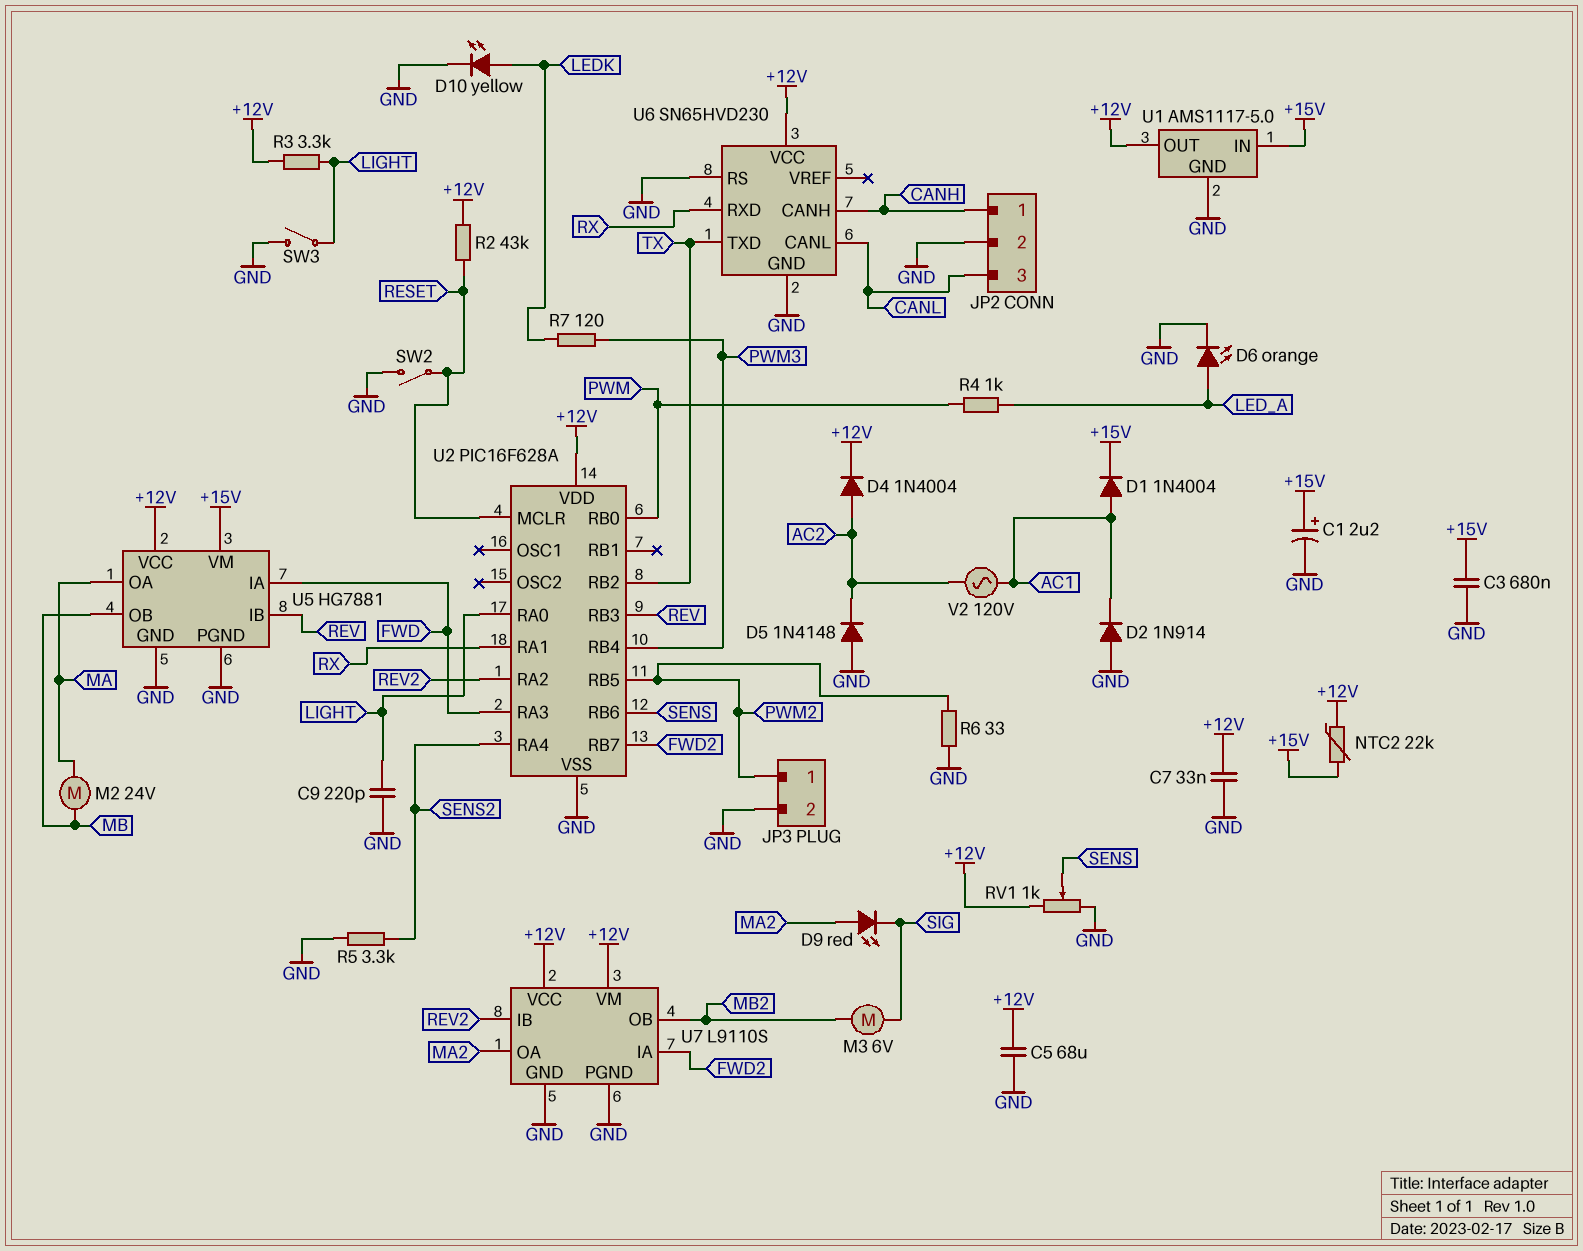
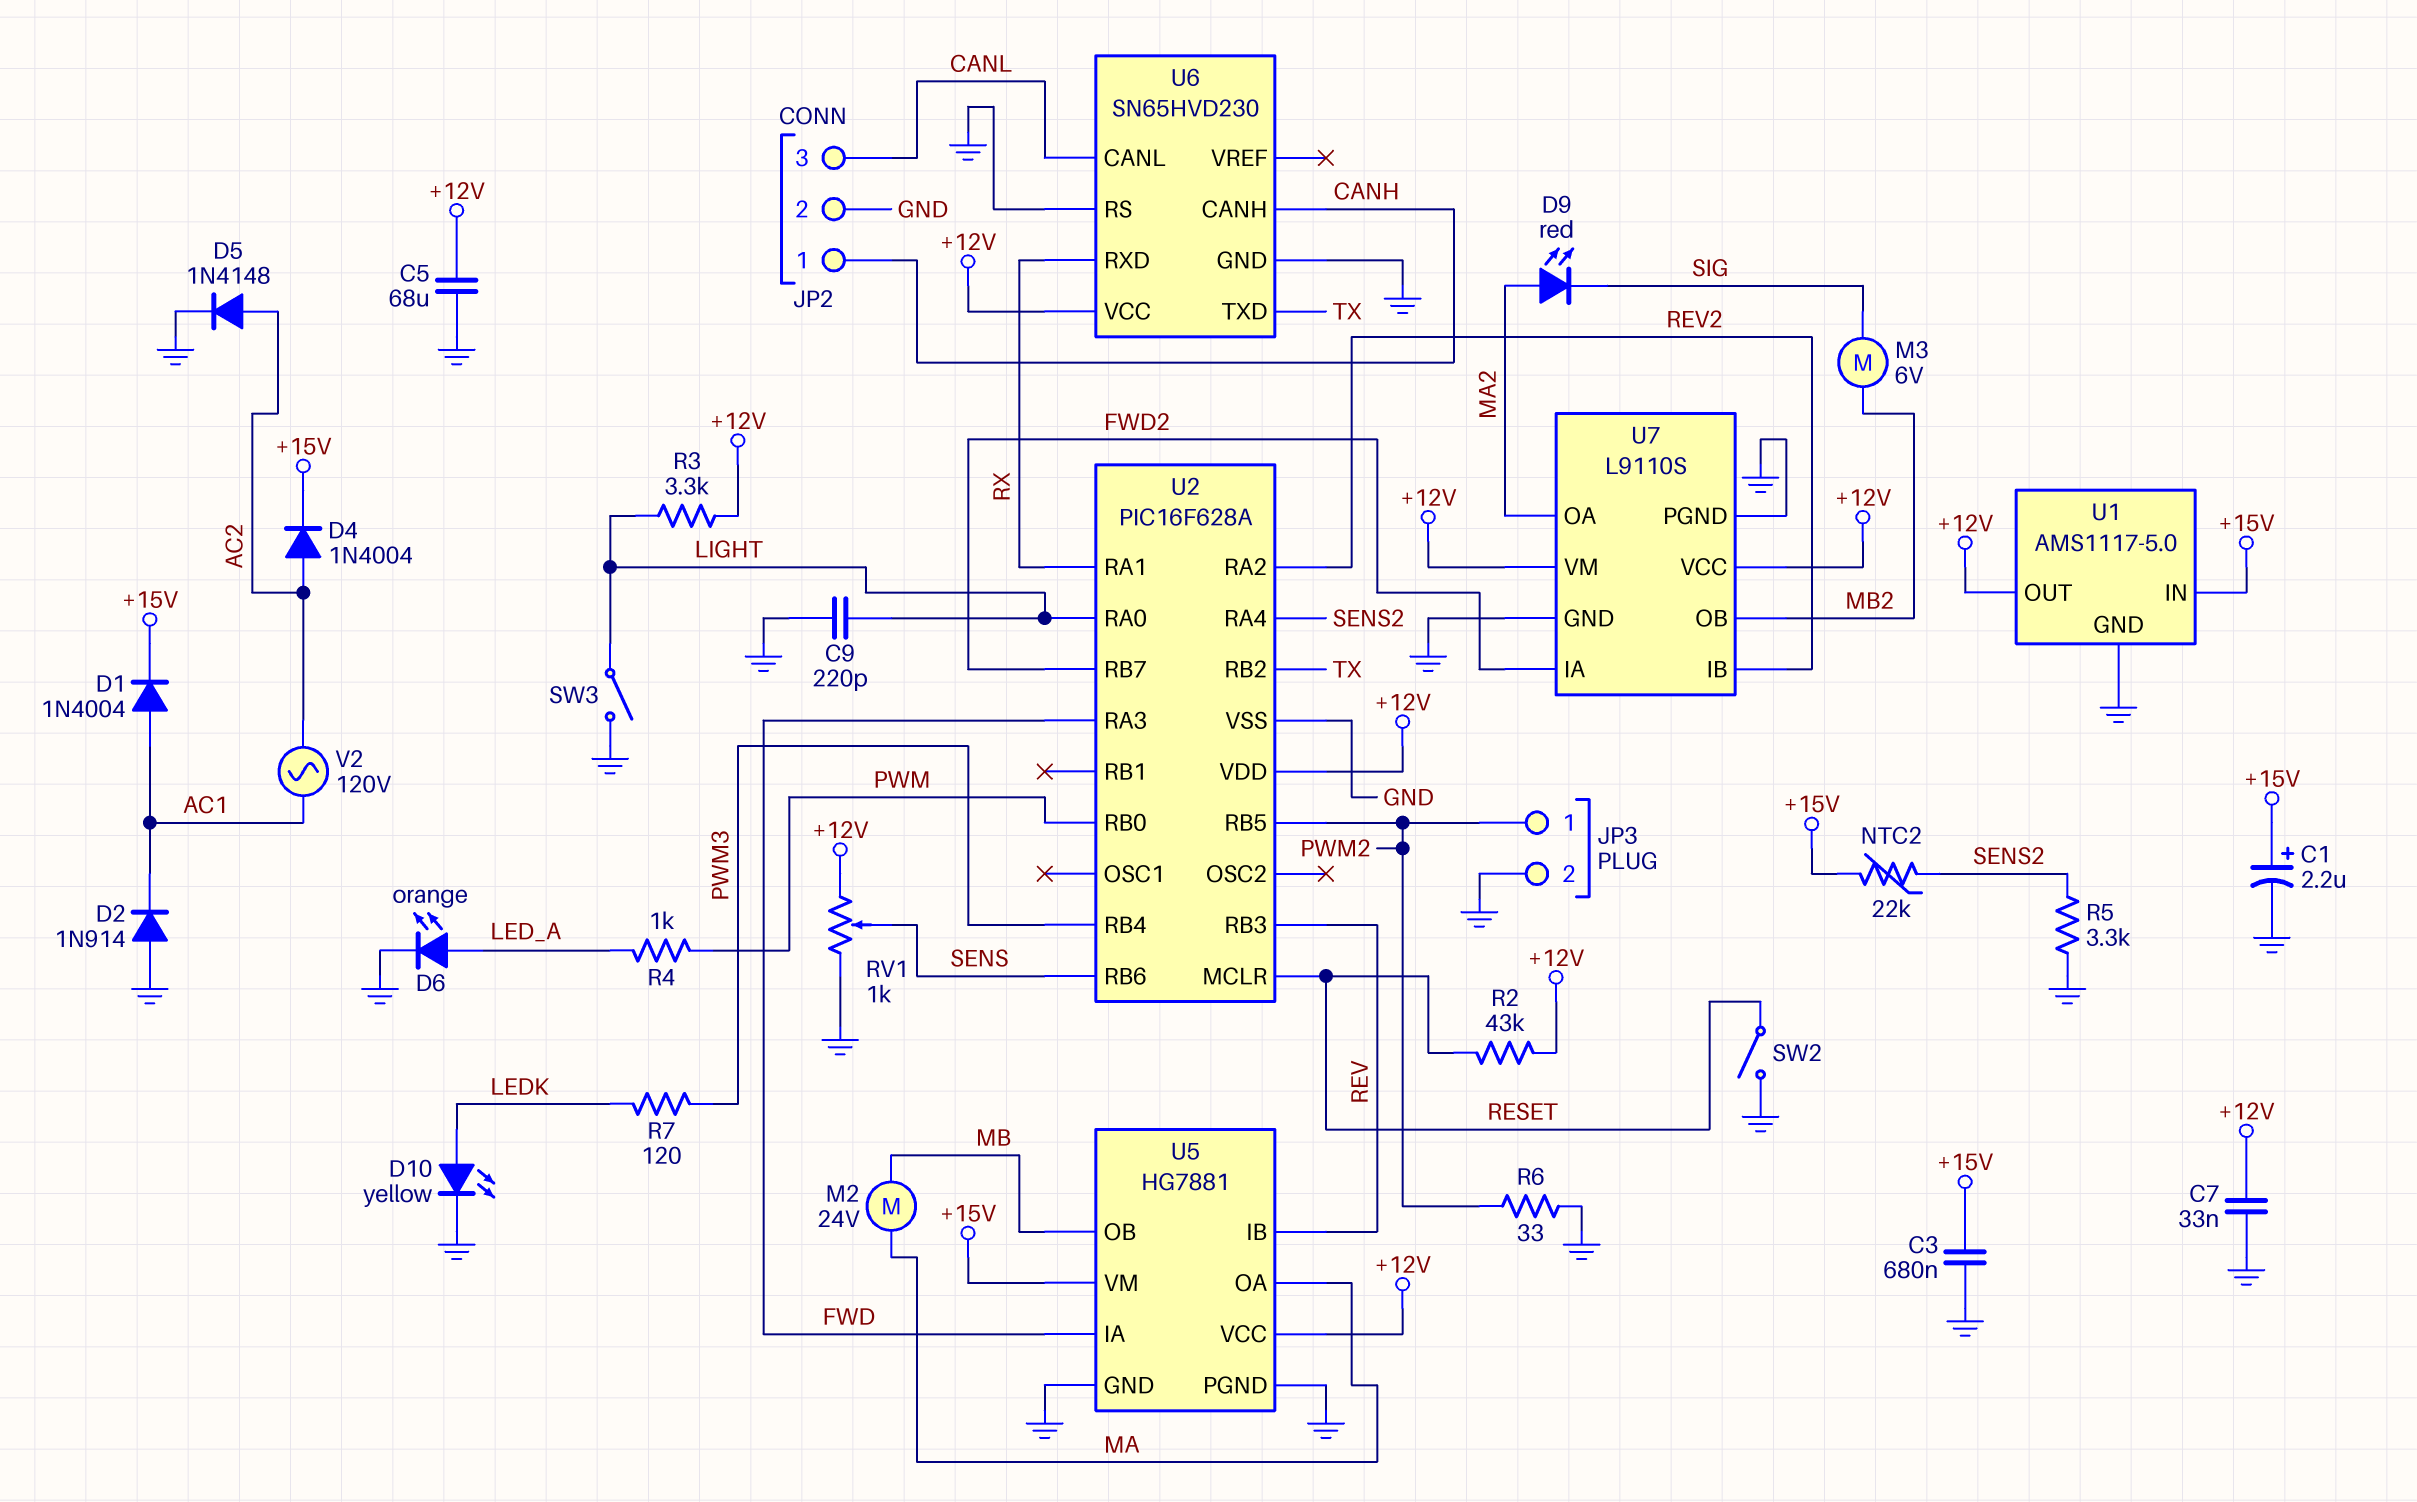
D4: diode 1N4004 (A AC2, K +12V) -> diode 1N4004 (A AC2, K +15V)
D5: diode 1N4148 (A GND, K AC2) -> diode 1N4148 (A AC2, K GND)
NTC2: 22k (+12V, +15V) -> 22k (+15V, SENS2)

